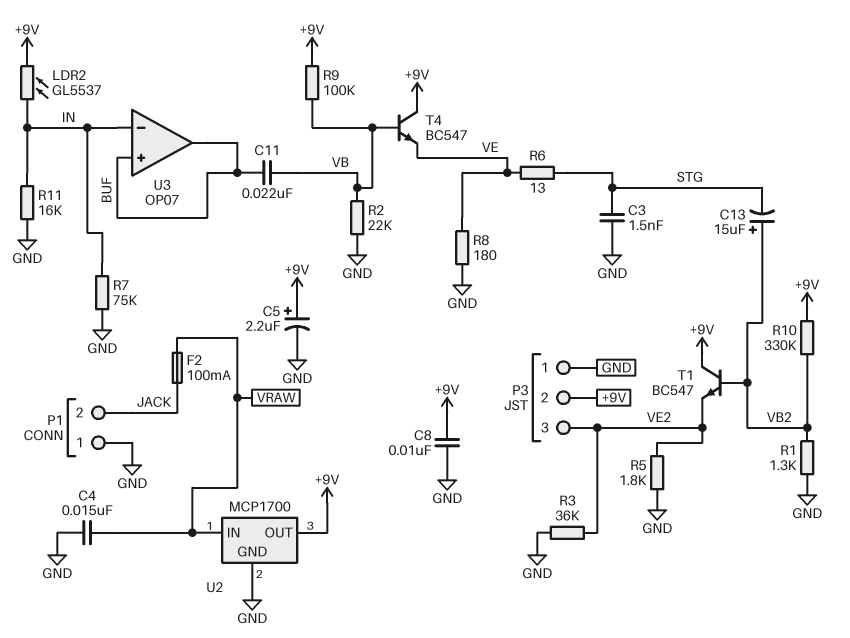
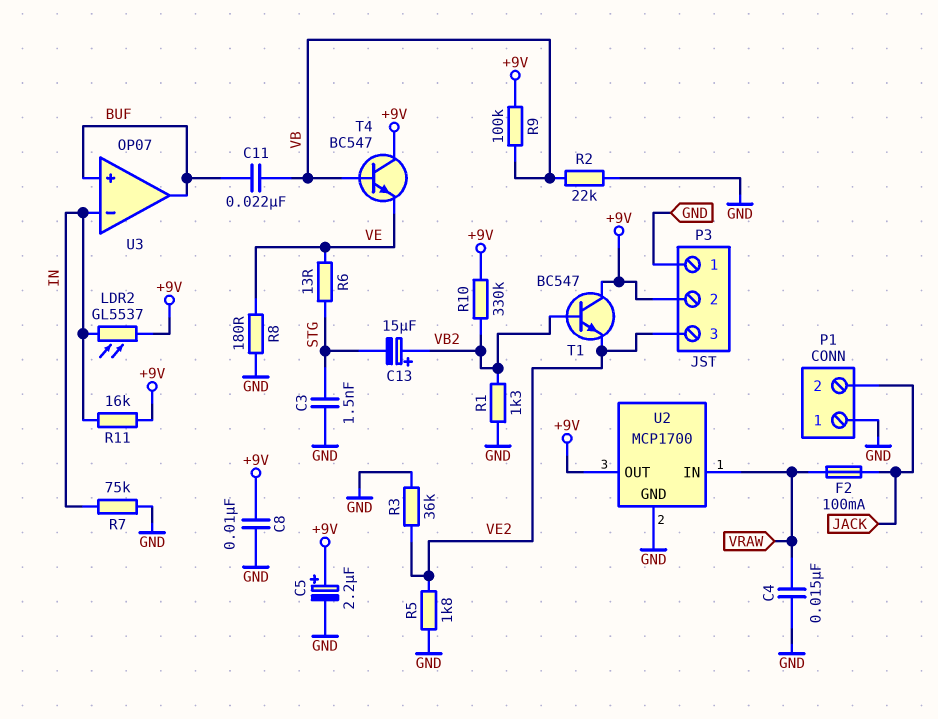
R11: 16k (GND, IN) -> 16k (+9V, IN)

